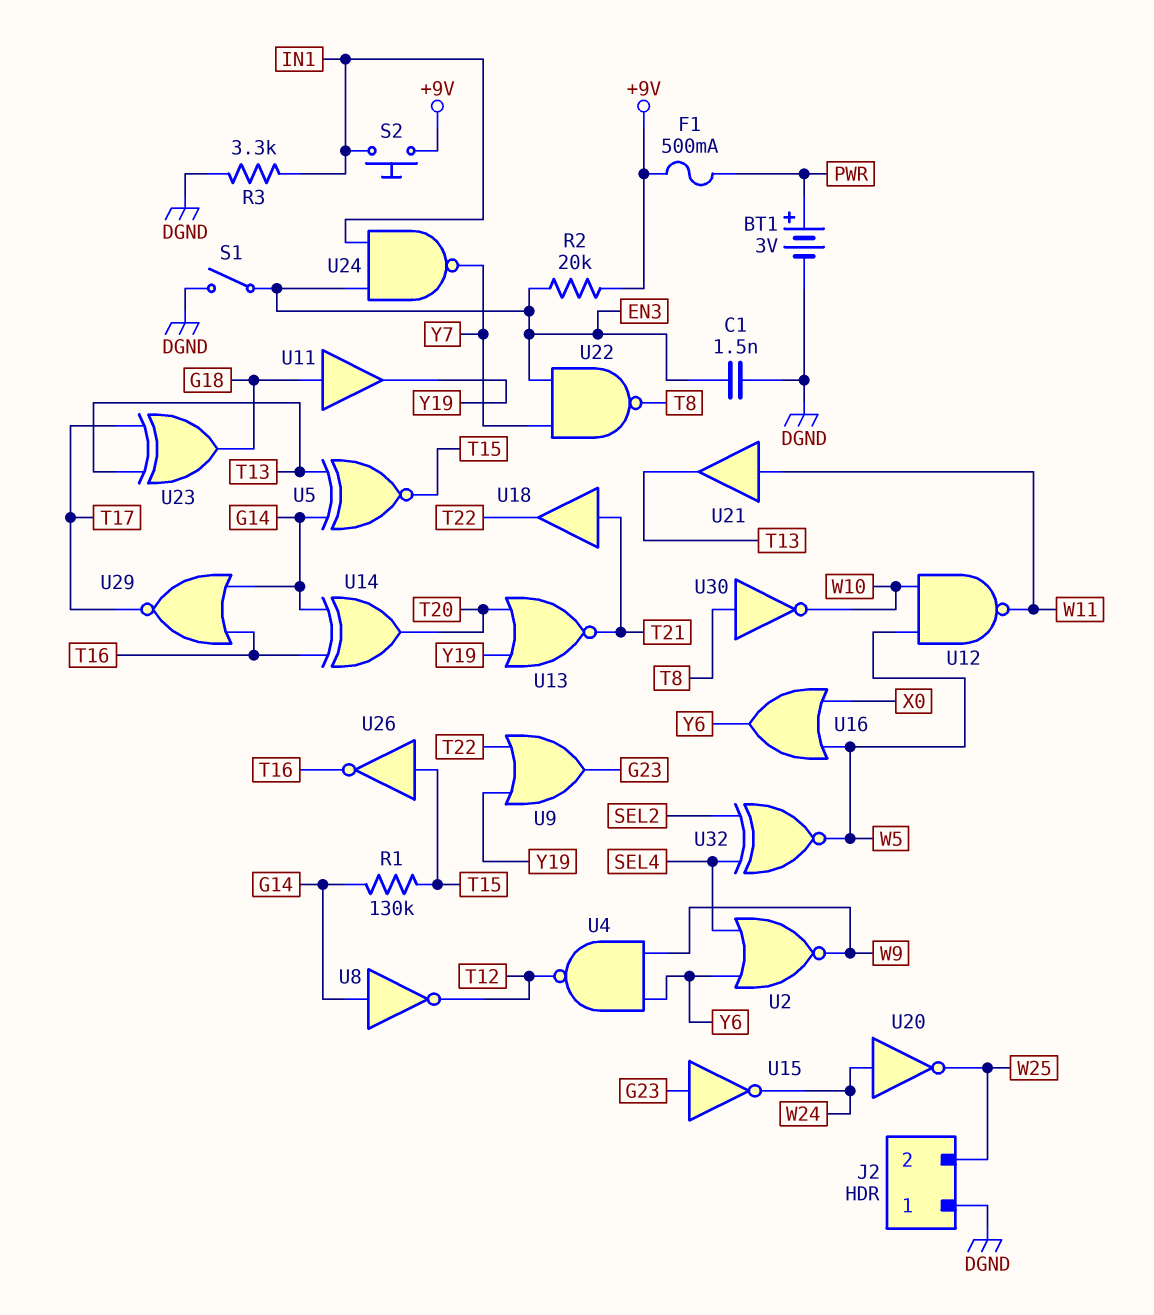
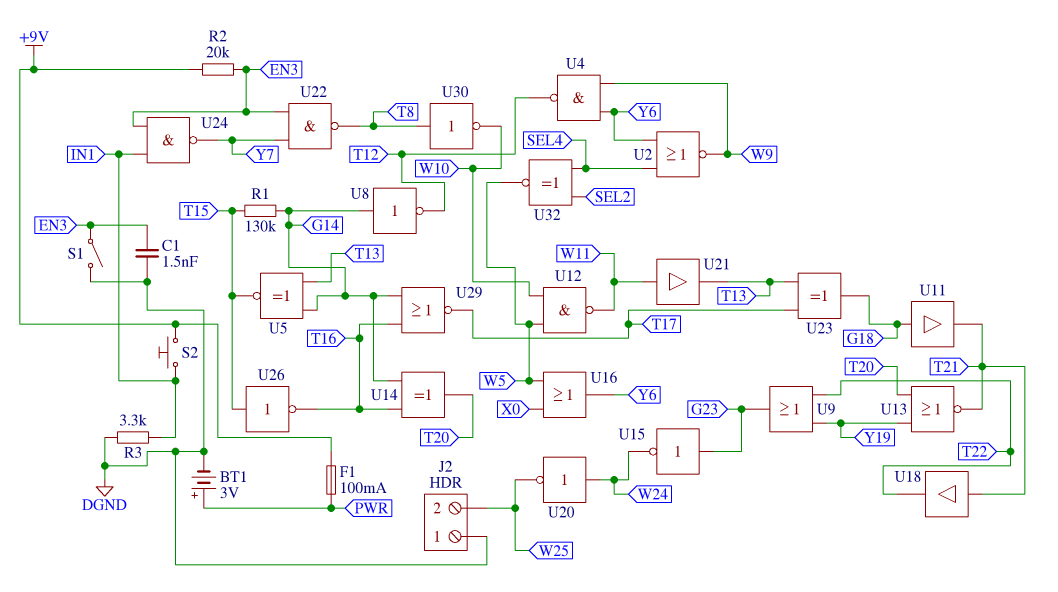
F1: 500mA (+9V, PWR) -> 100mA (+9V, PWR)
U11: buffer (in G18, out Y19) -> buffer (in G18, out T21)

